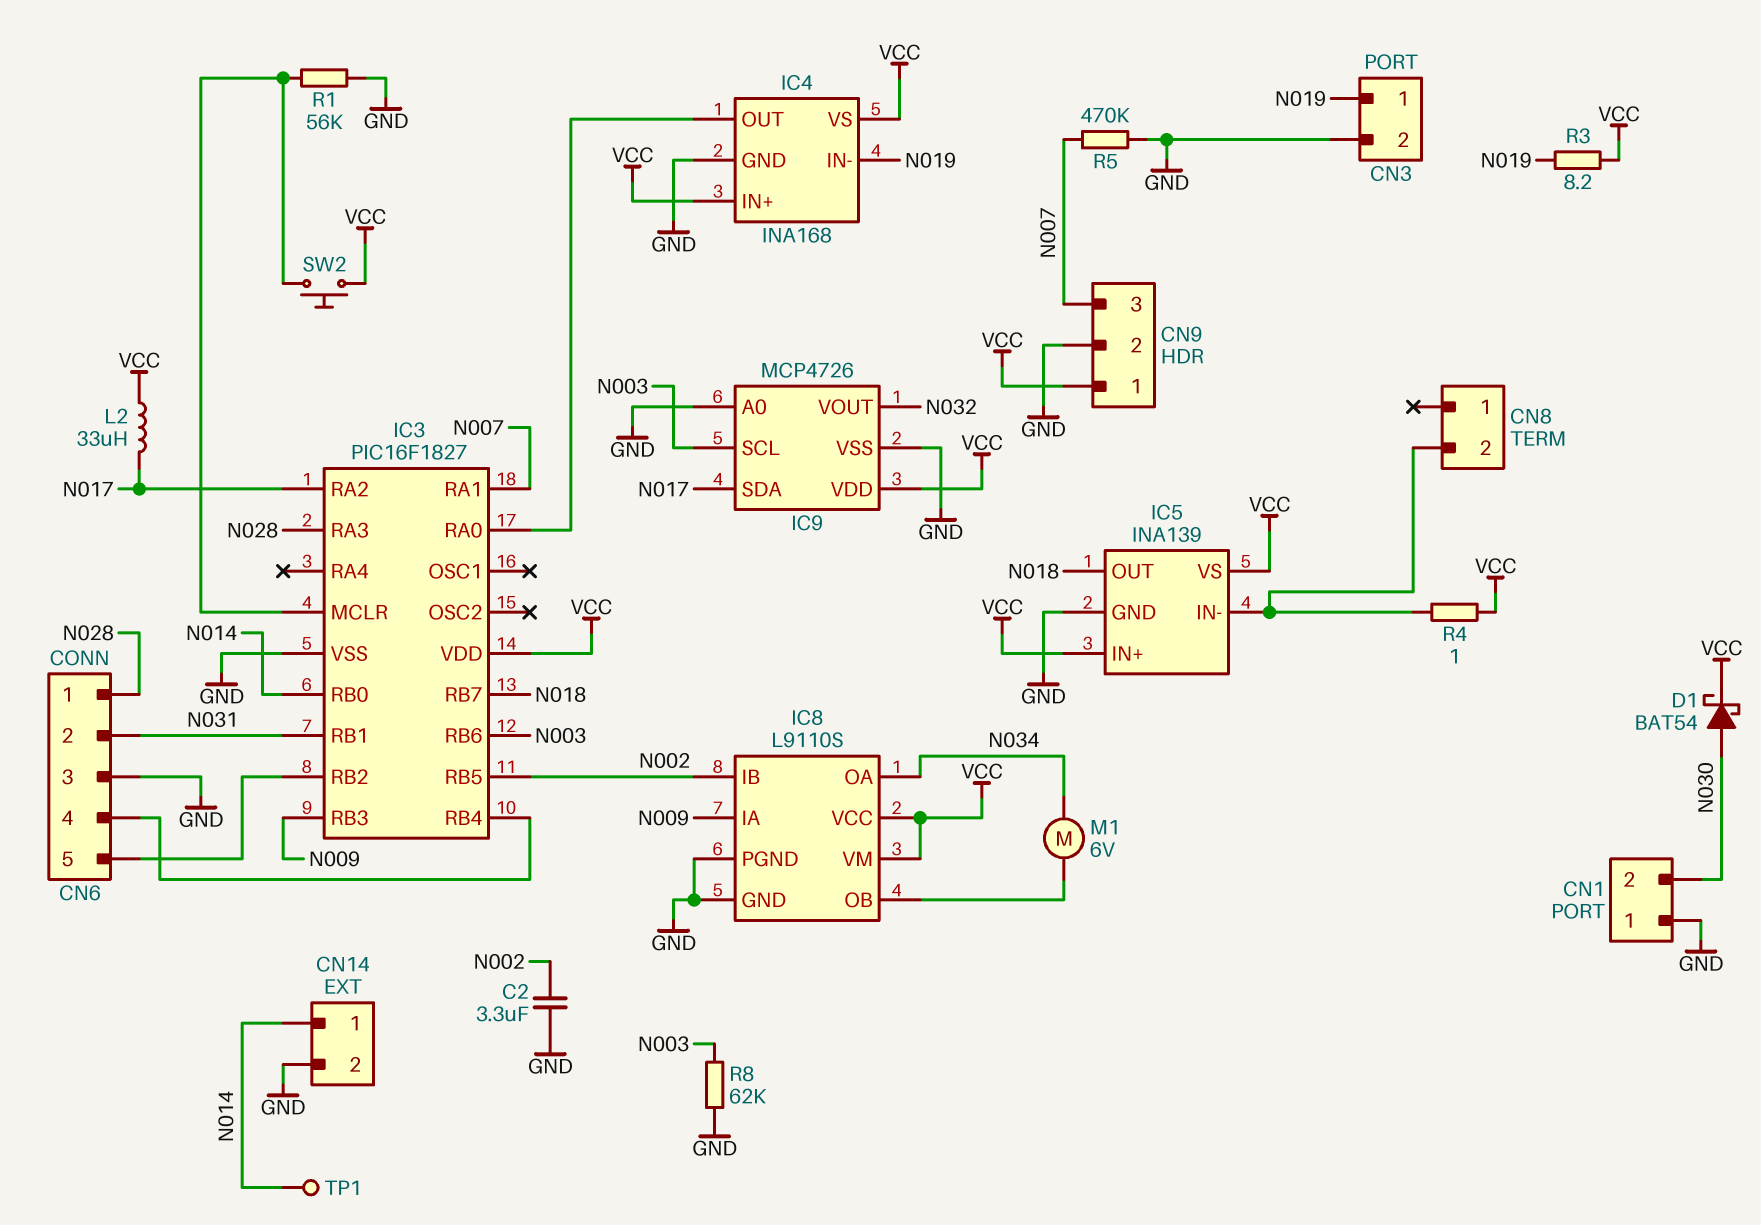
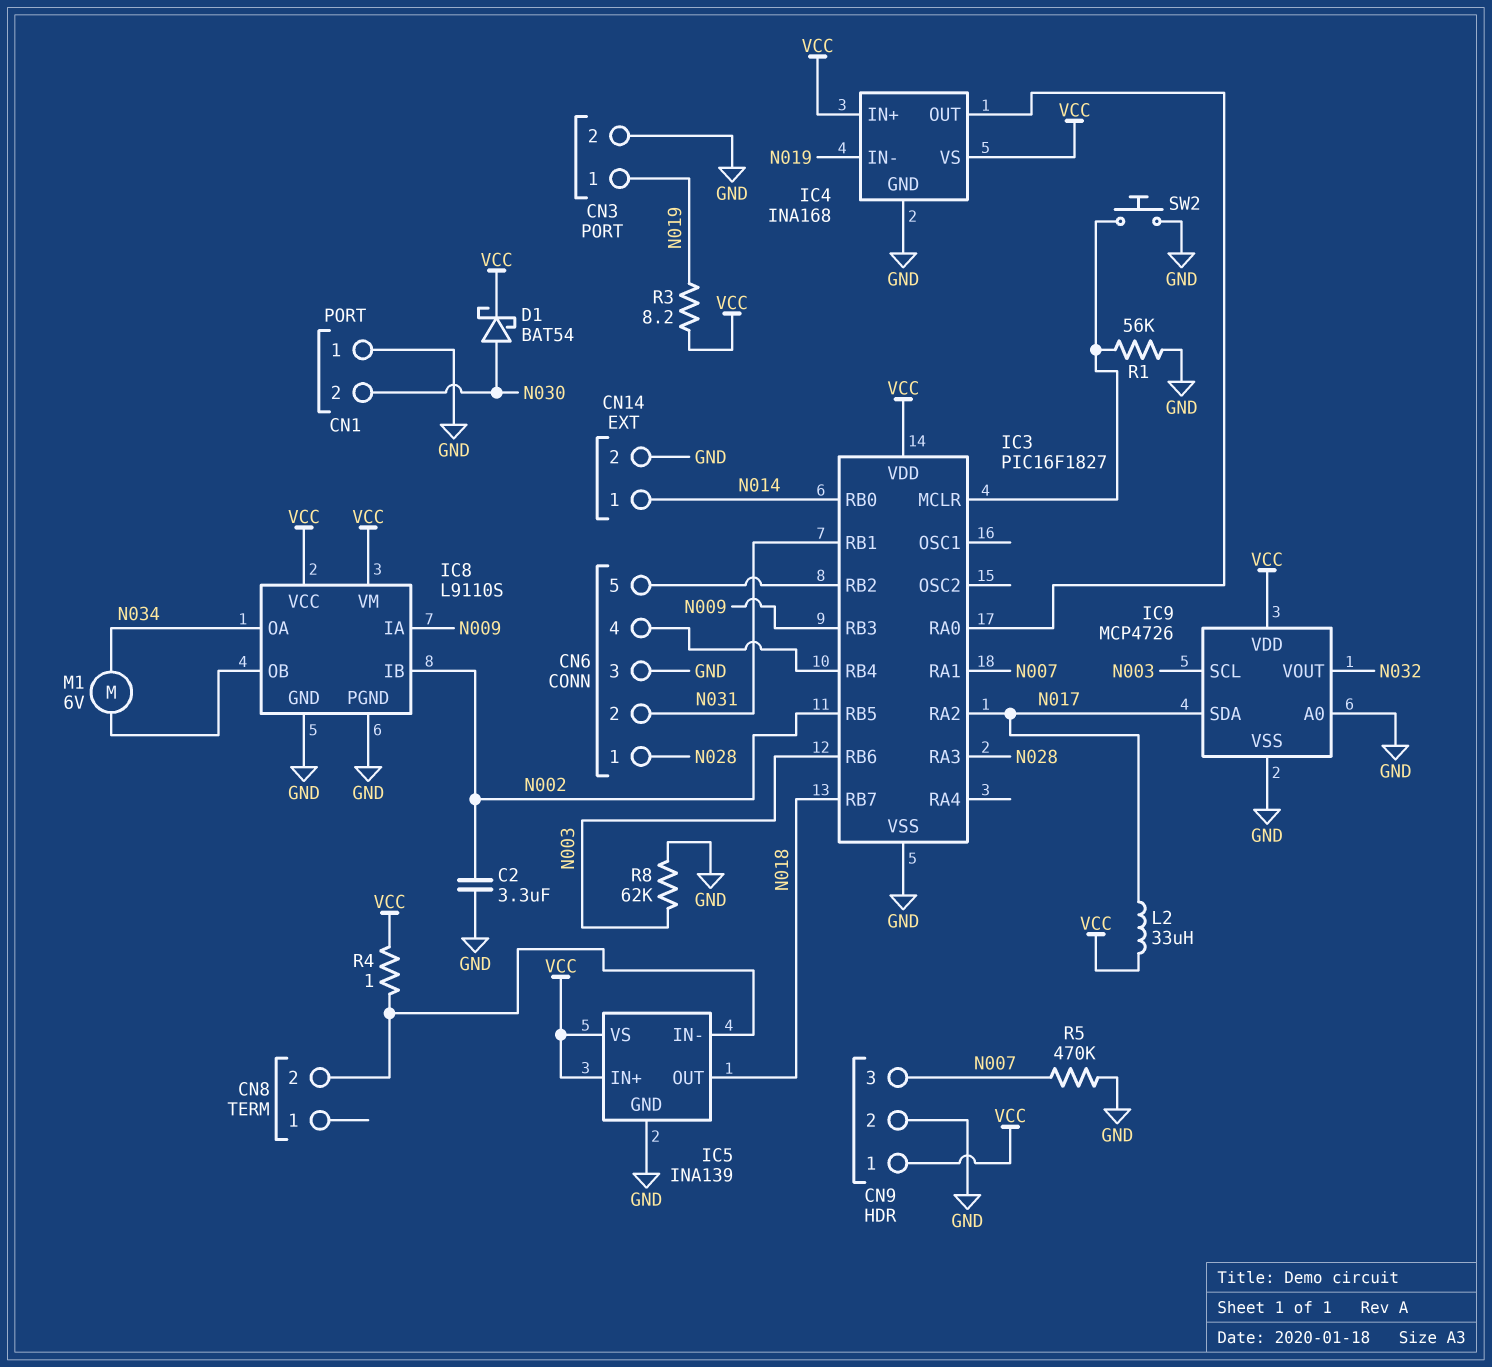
SW2: button (IC3/MCLR, VCC) -> button (GND, IC3/MCLR)
TP1: test point (N014) -> none

